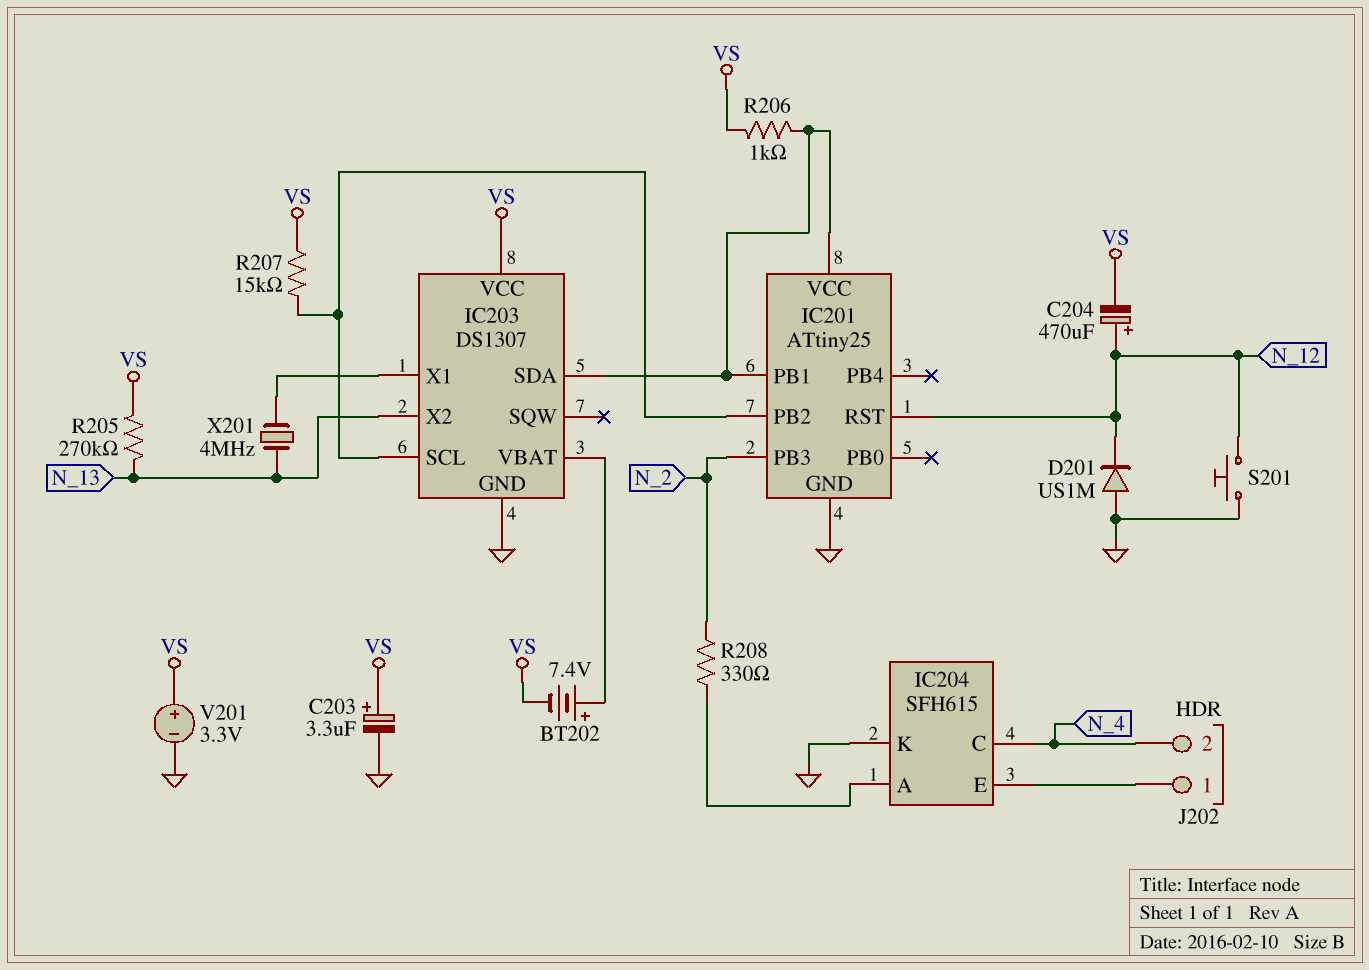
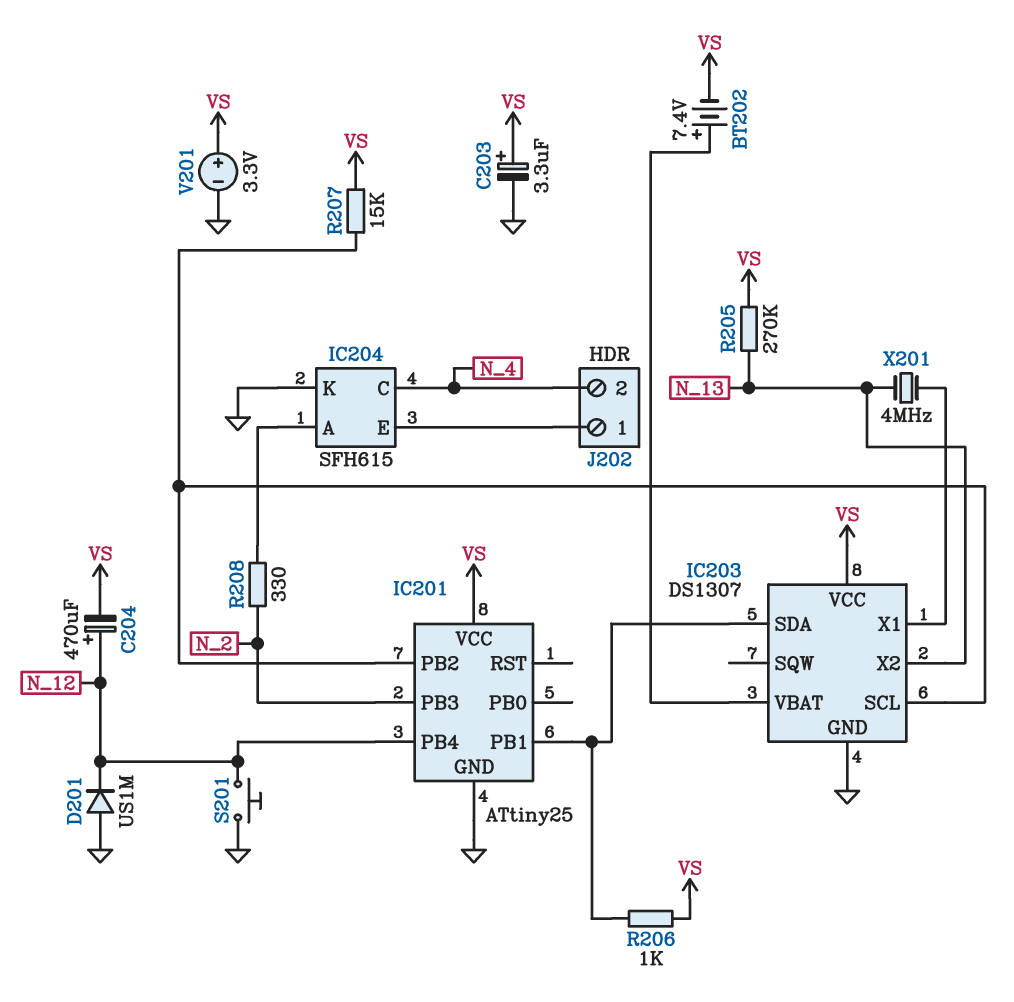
IC201 pin PB4: none -> N_12
IC201 pin RST: N_12 -> none
IC201 pin VCC: IC201/PB1 -> VS

